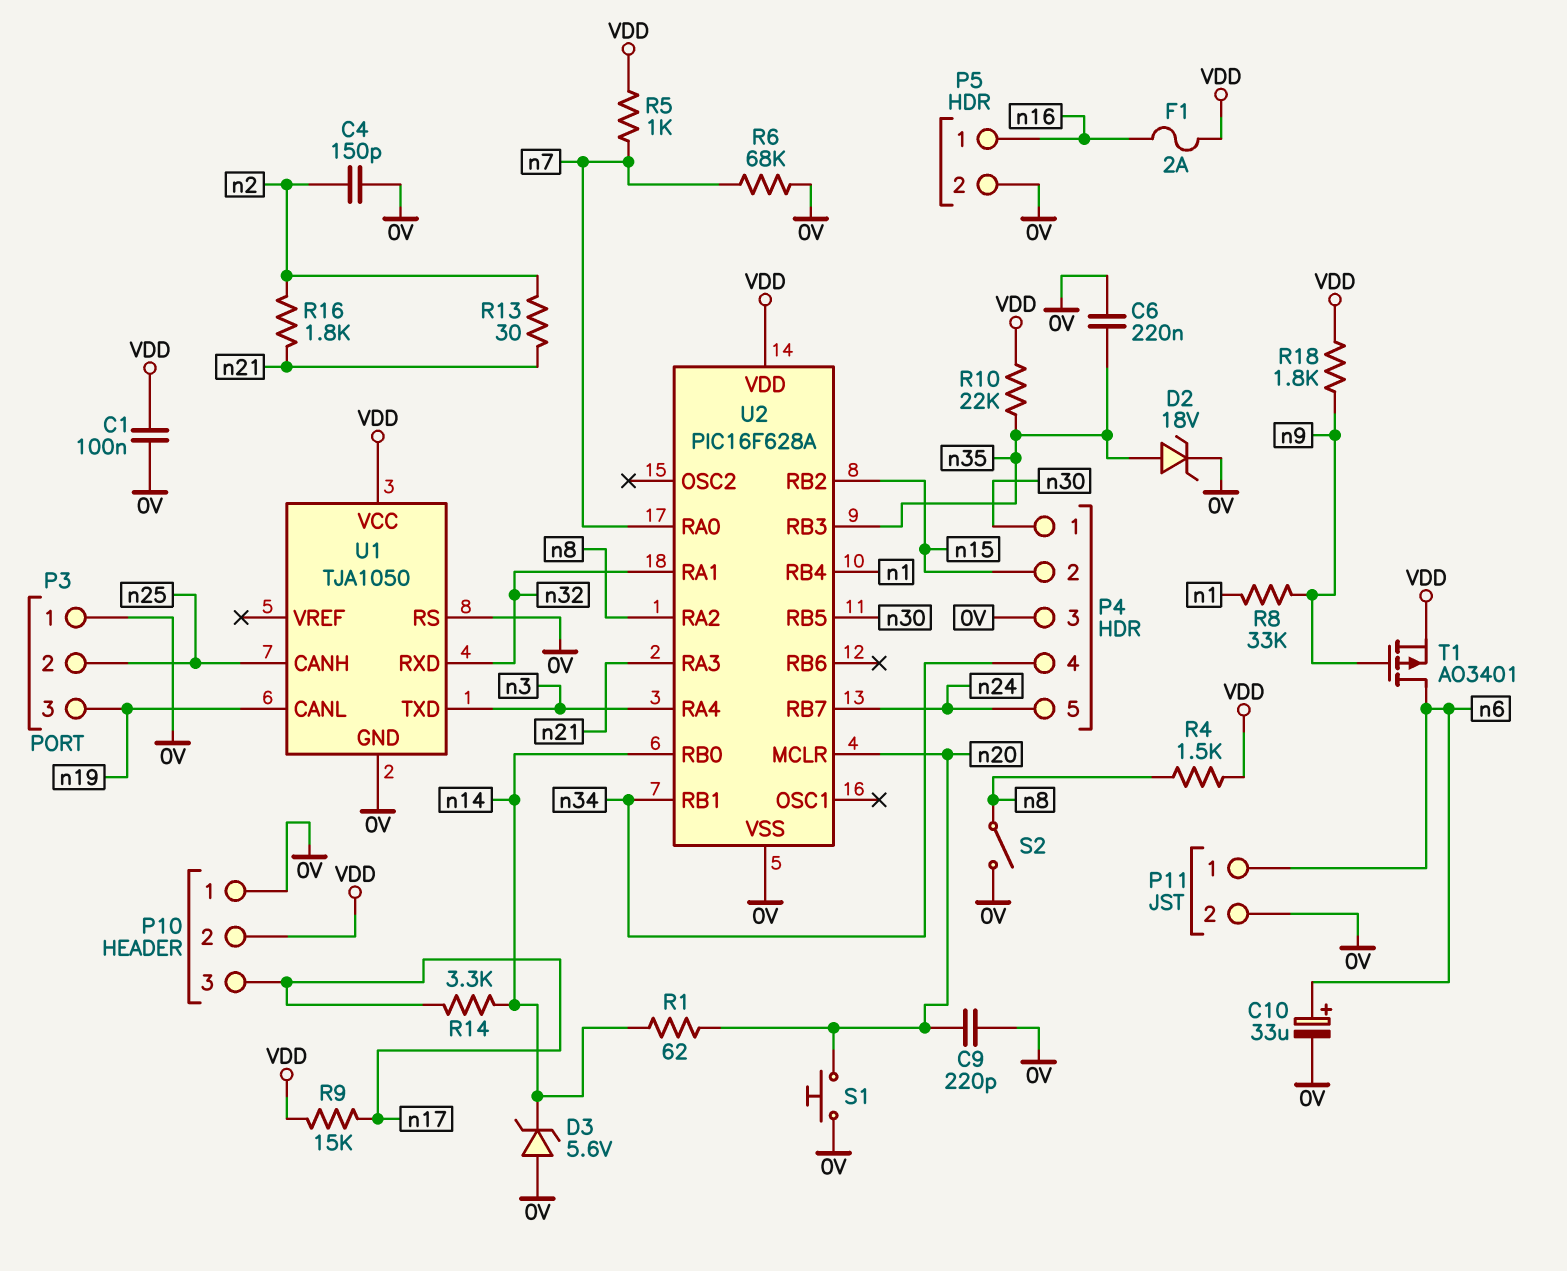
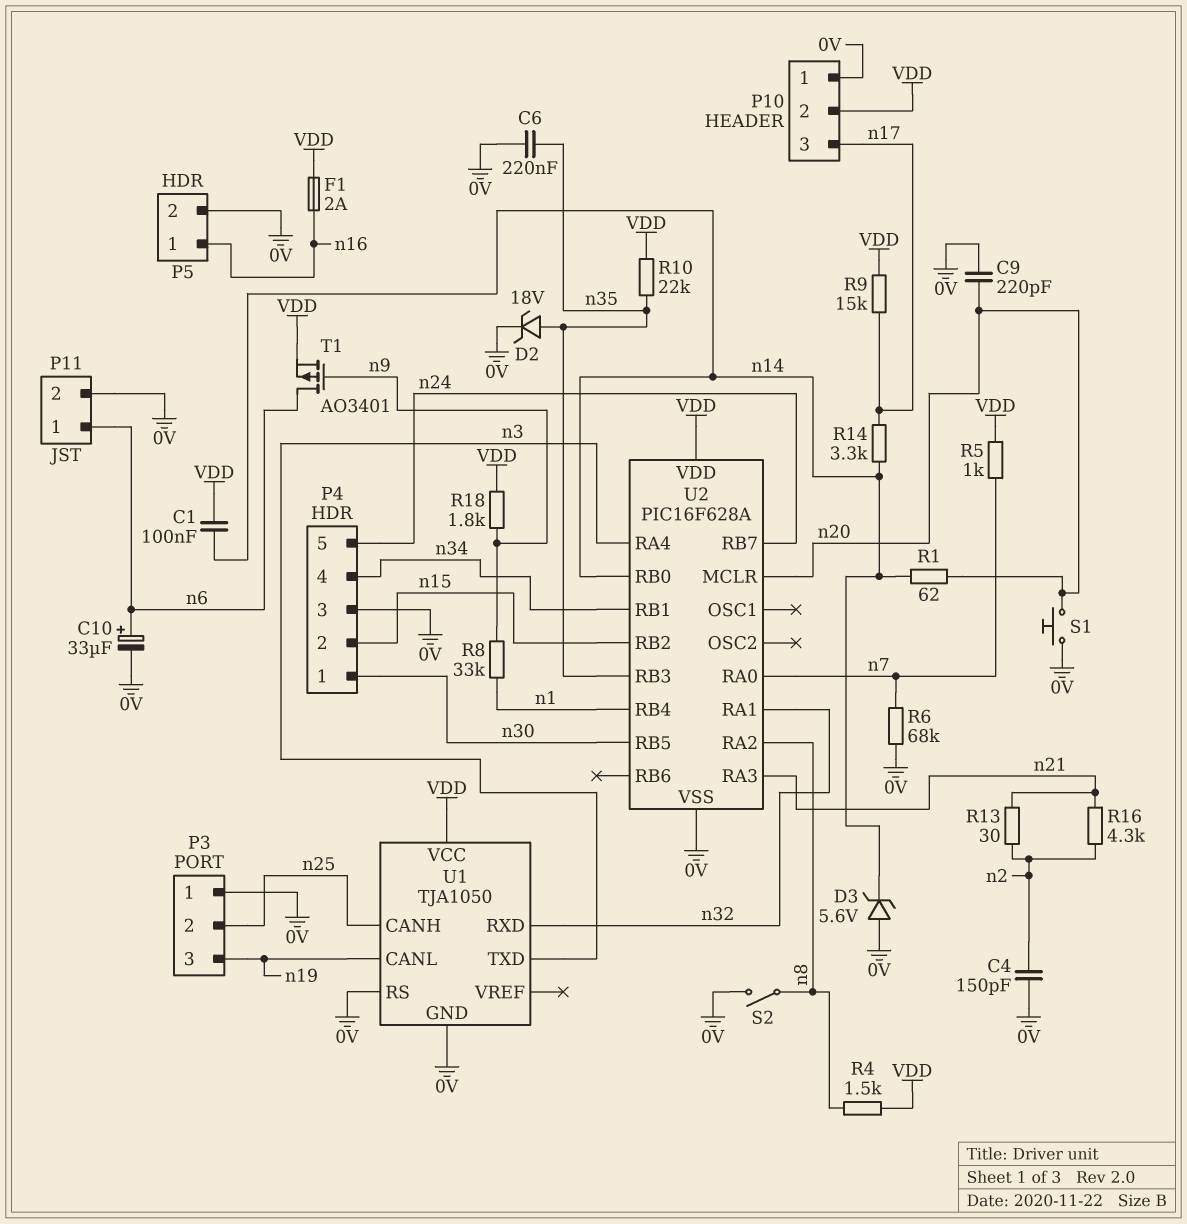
C1: 100nF (0V, VDD) -> 100nF (VDD, n14)
R16: 1.8k (n2, n21) -> 4.3k (n2, n21)

